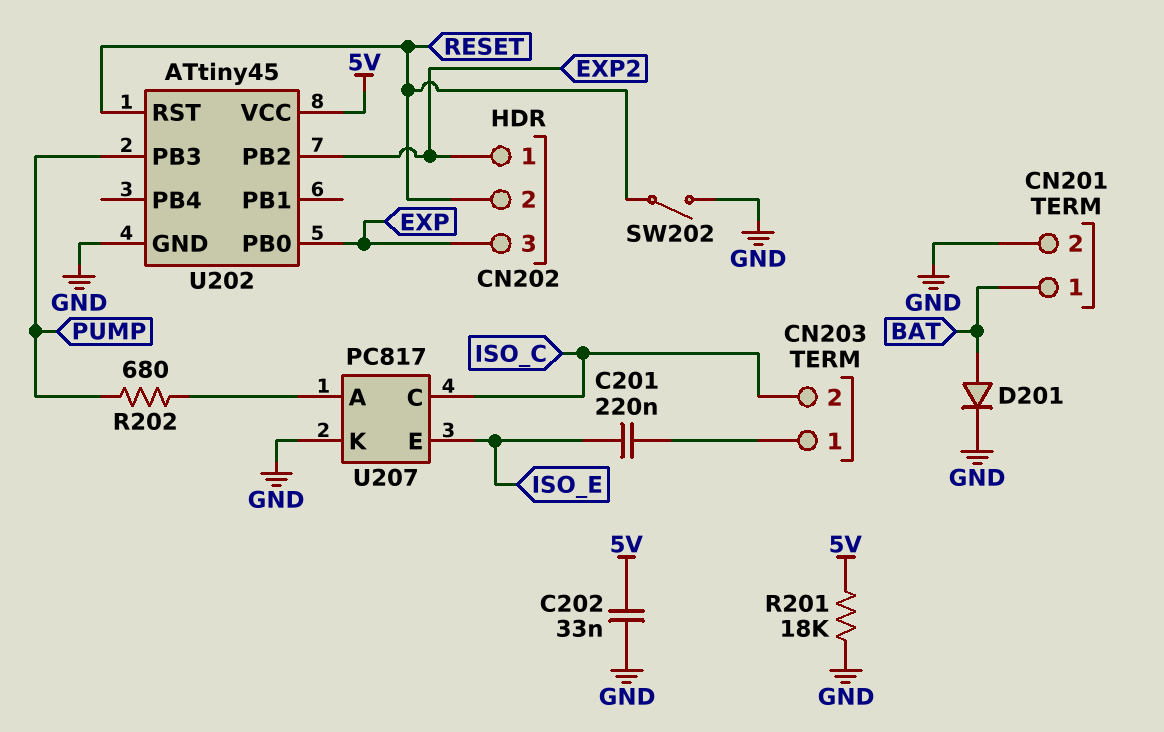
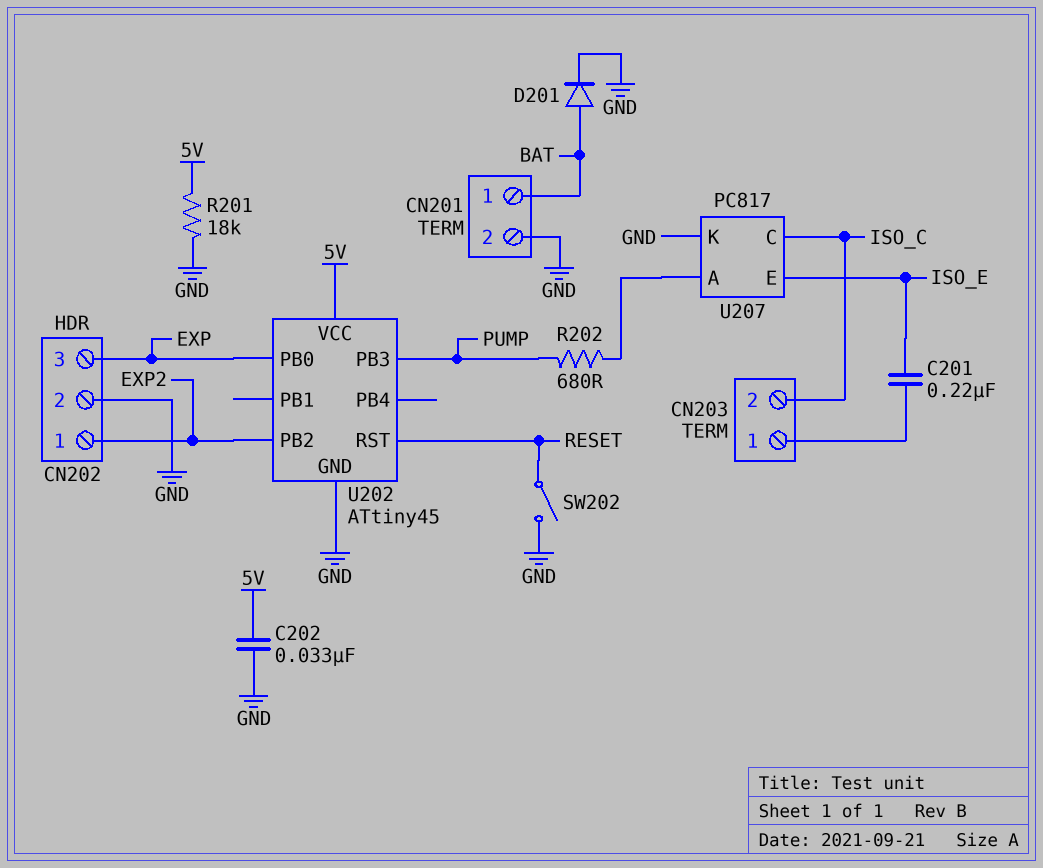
CN202 pin 2: RESET -> GND

